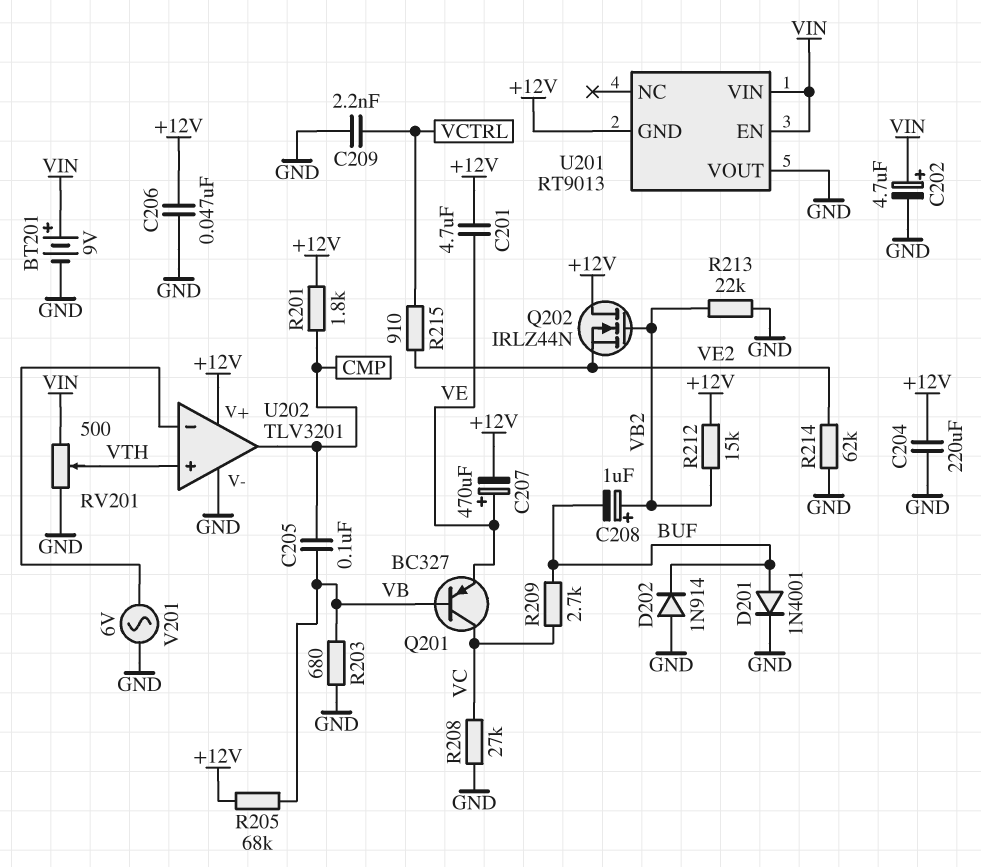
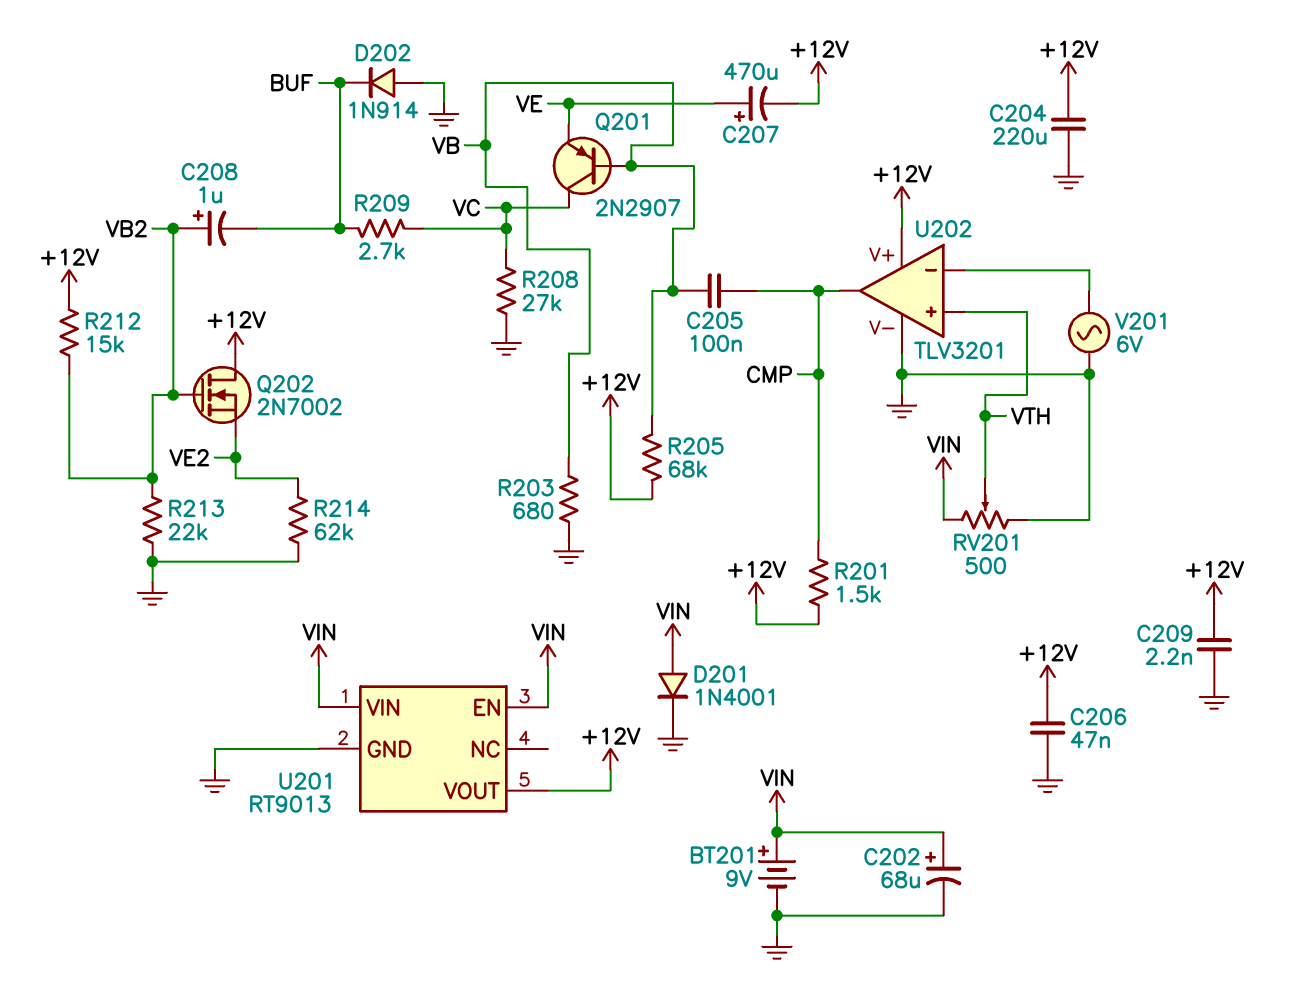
C201: 4.7uF (+12V, VE) -> none
C202: 4.7uF (plus VIN, minus GND) -> 68uF (plus VIN, minus GND)
C209: 2.2nF (GND, VCTRL) -> 2.2nF (+12V, GND)
D201: diode 1N4001 (A BUF, K GND) -> diode 1N4001 (A VIN, K GND)
Q201: PNP BC327 (B VB, C VC, E VE) -> PNP 2N2907 (B VB, C VC, E VE)
Q202: NMOS IRLZ44N (G VB2, D +12V, S VE2) -> NMOS 2N7002 (G VB2, D +12V, S VE2)
R201: 1.8k (+12V, CMP) -> 1.5k (+12V, CMP)
R215: 910 (VCTRL, VE2) -> none
U201 pin GND: +12V -> GND
U201 pin VOUT: GND -> +12V

